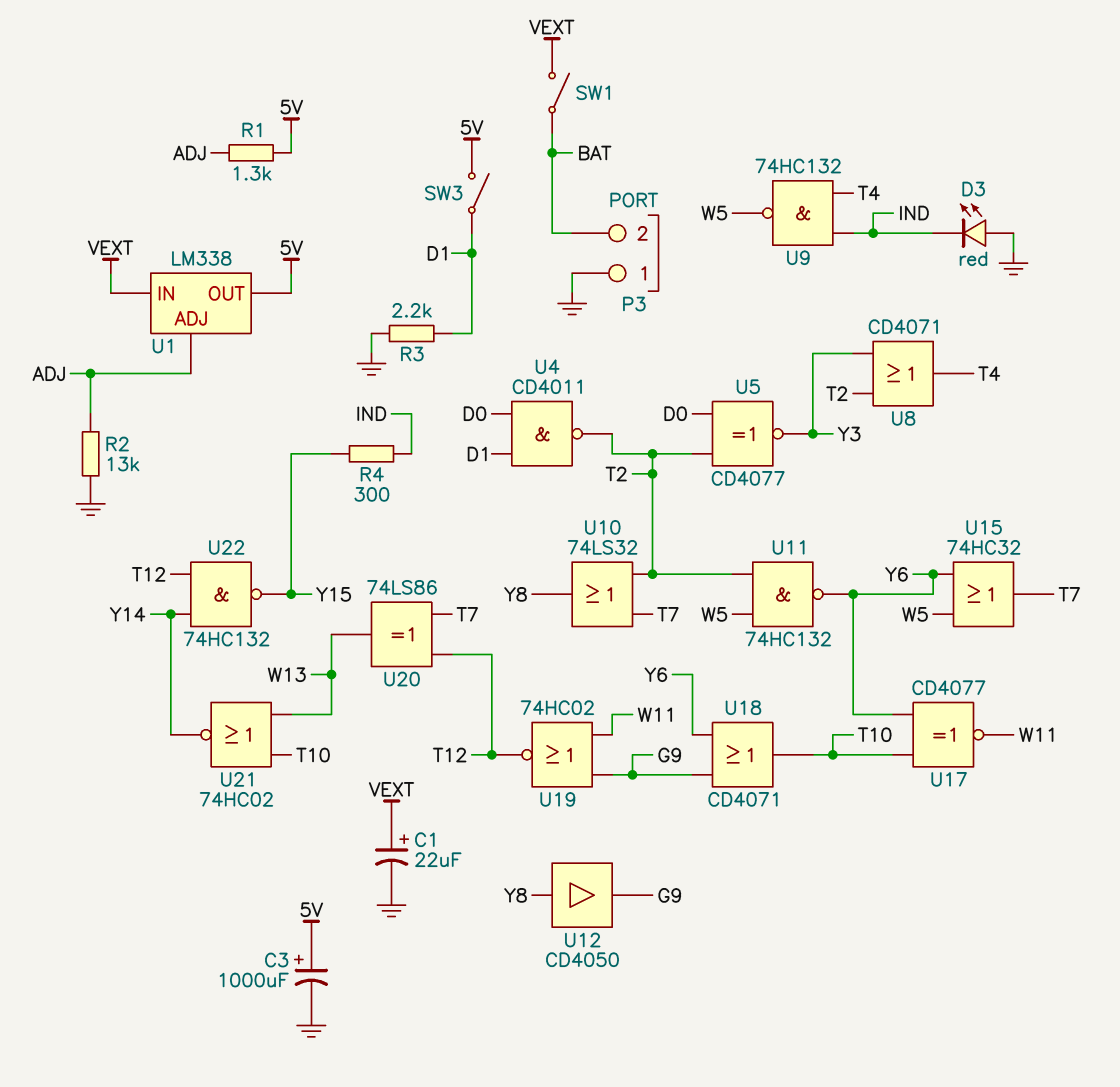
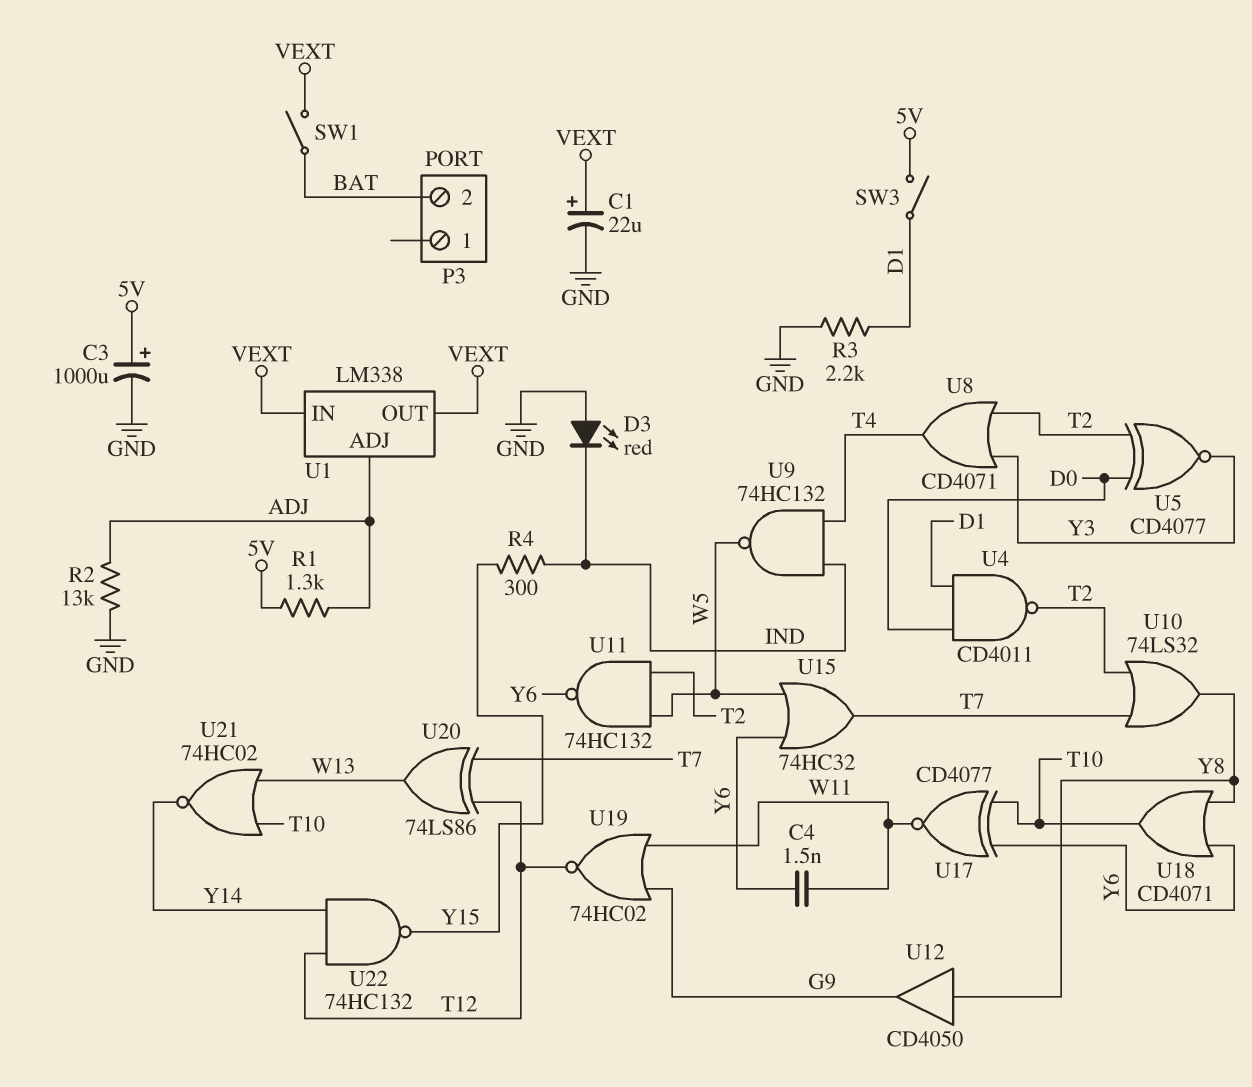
C4: none -> 1.5nF (W11, Y6)
P3 pin 1: GND -> none
U1 pin OUT: 5V -> VEXT
U18: OR CD4071 (in G9, in Y6, out T10) -> OR CD4071 (in Y6, in Y8, out T10)

